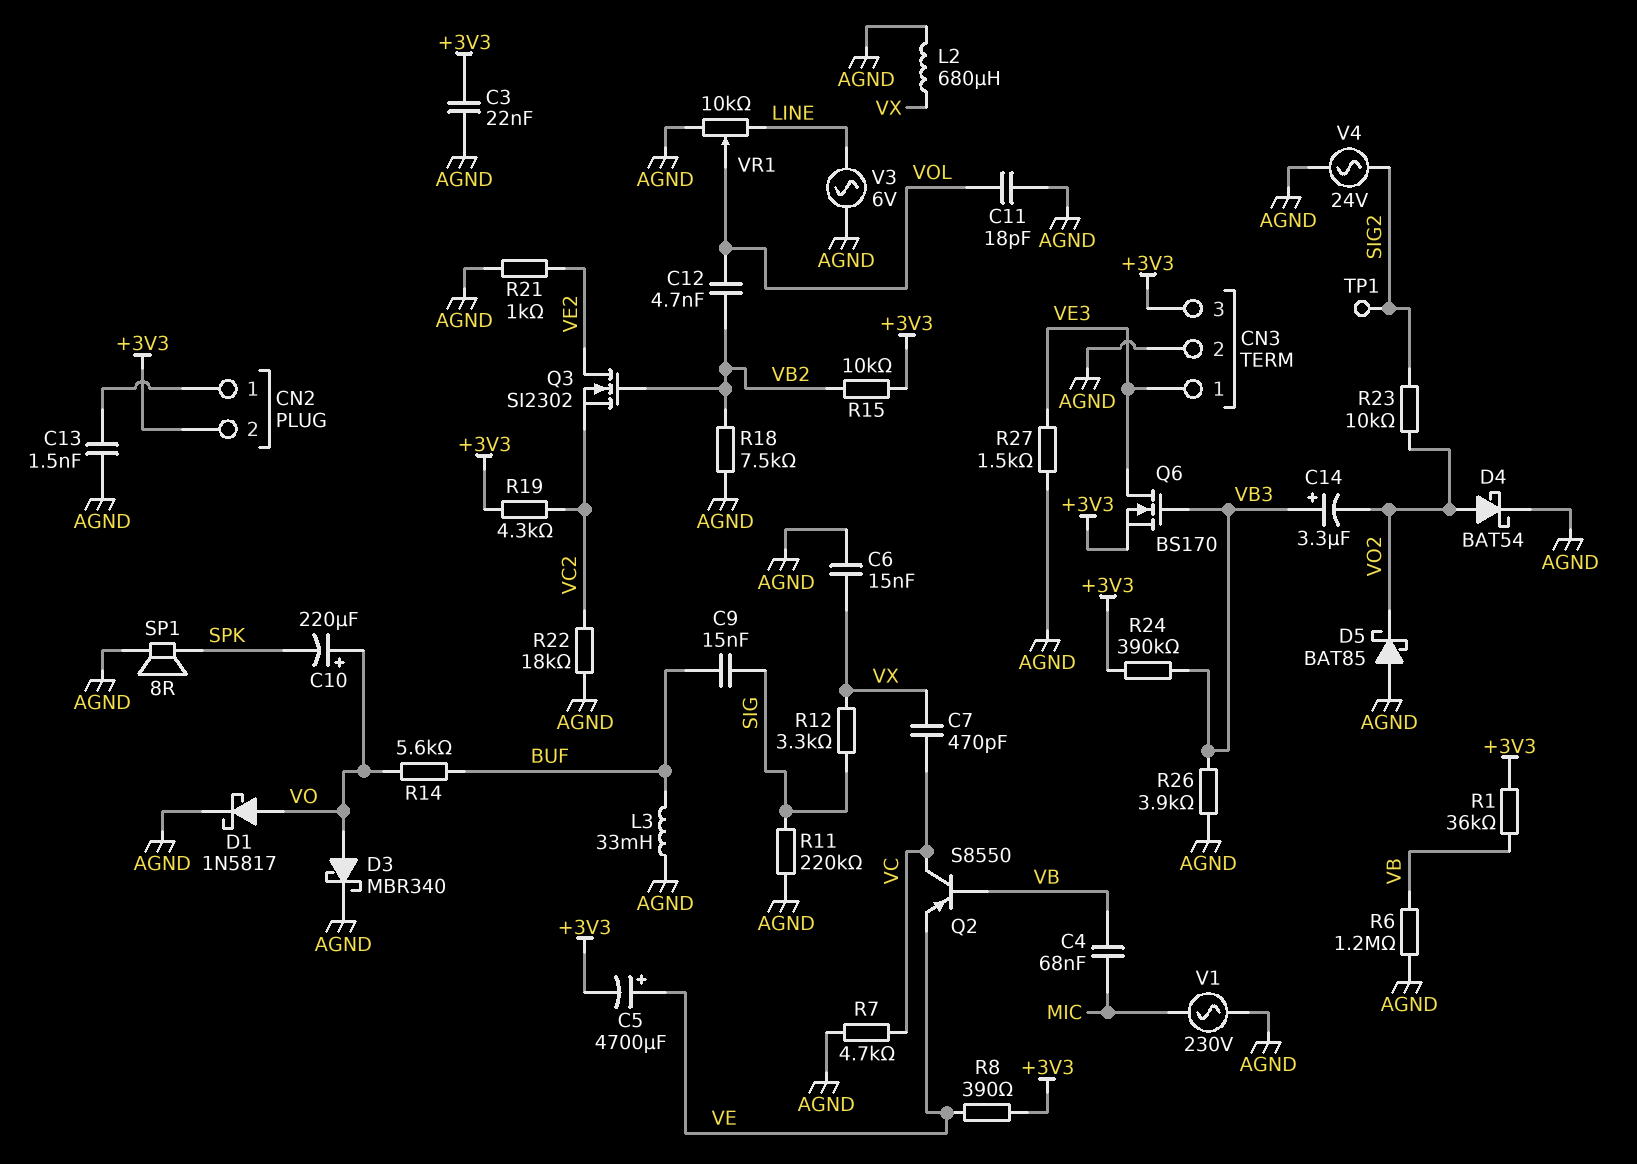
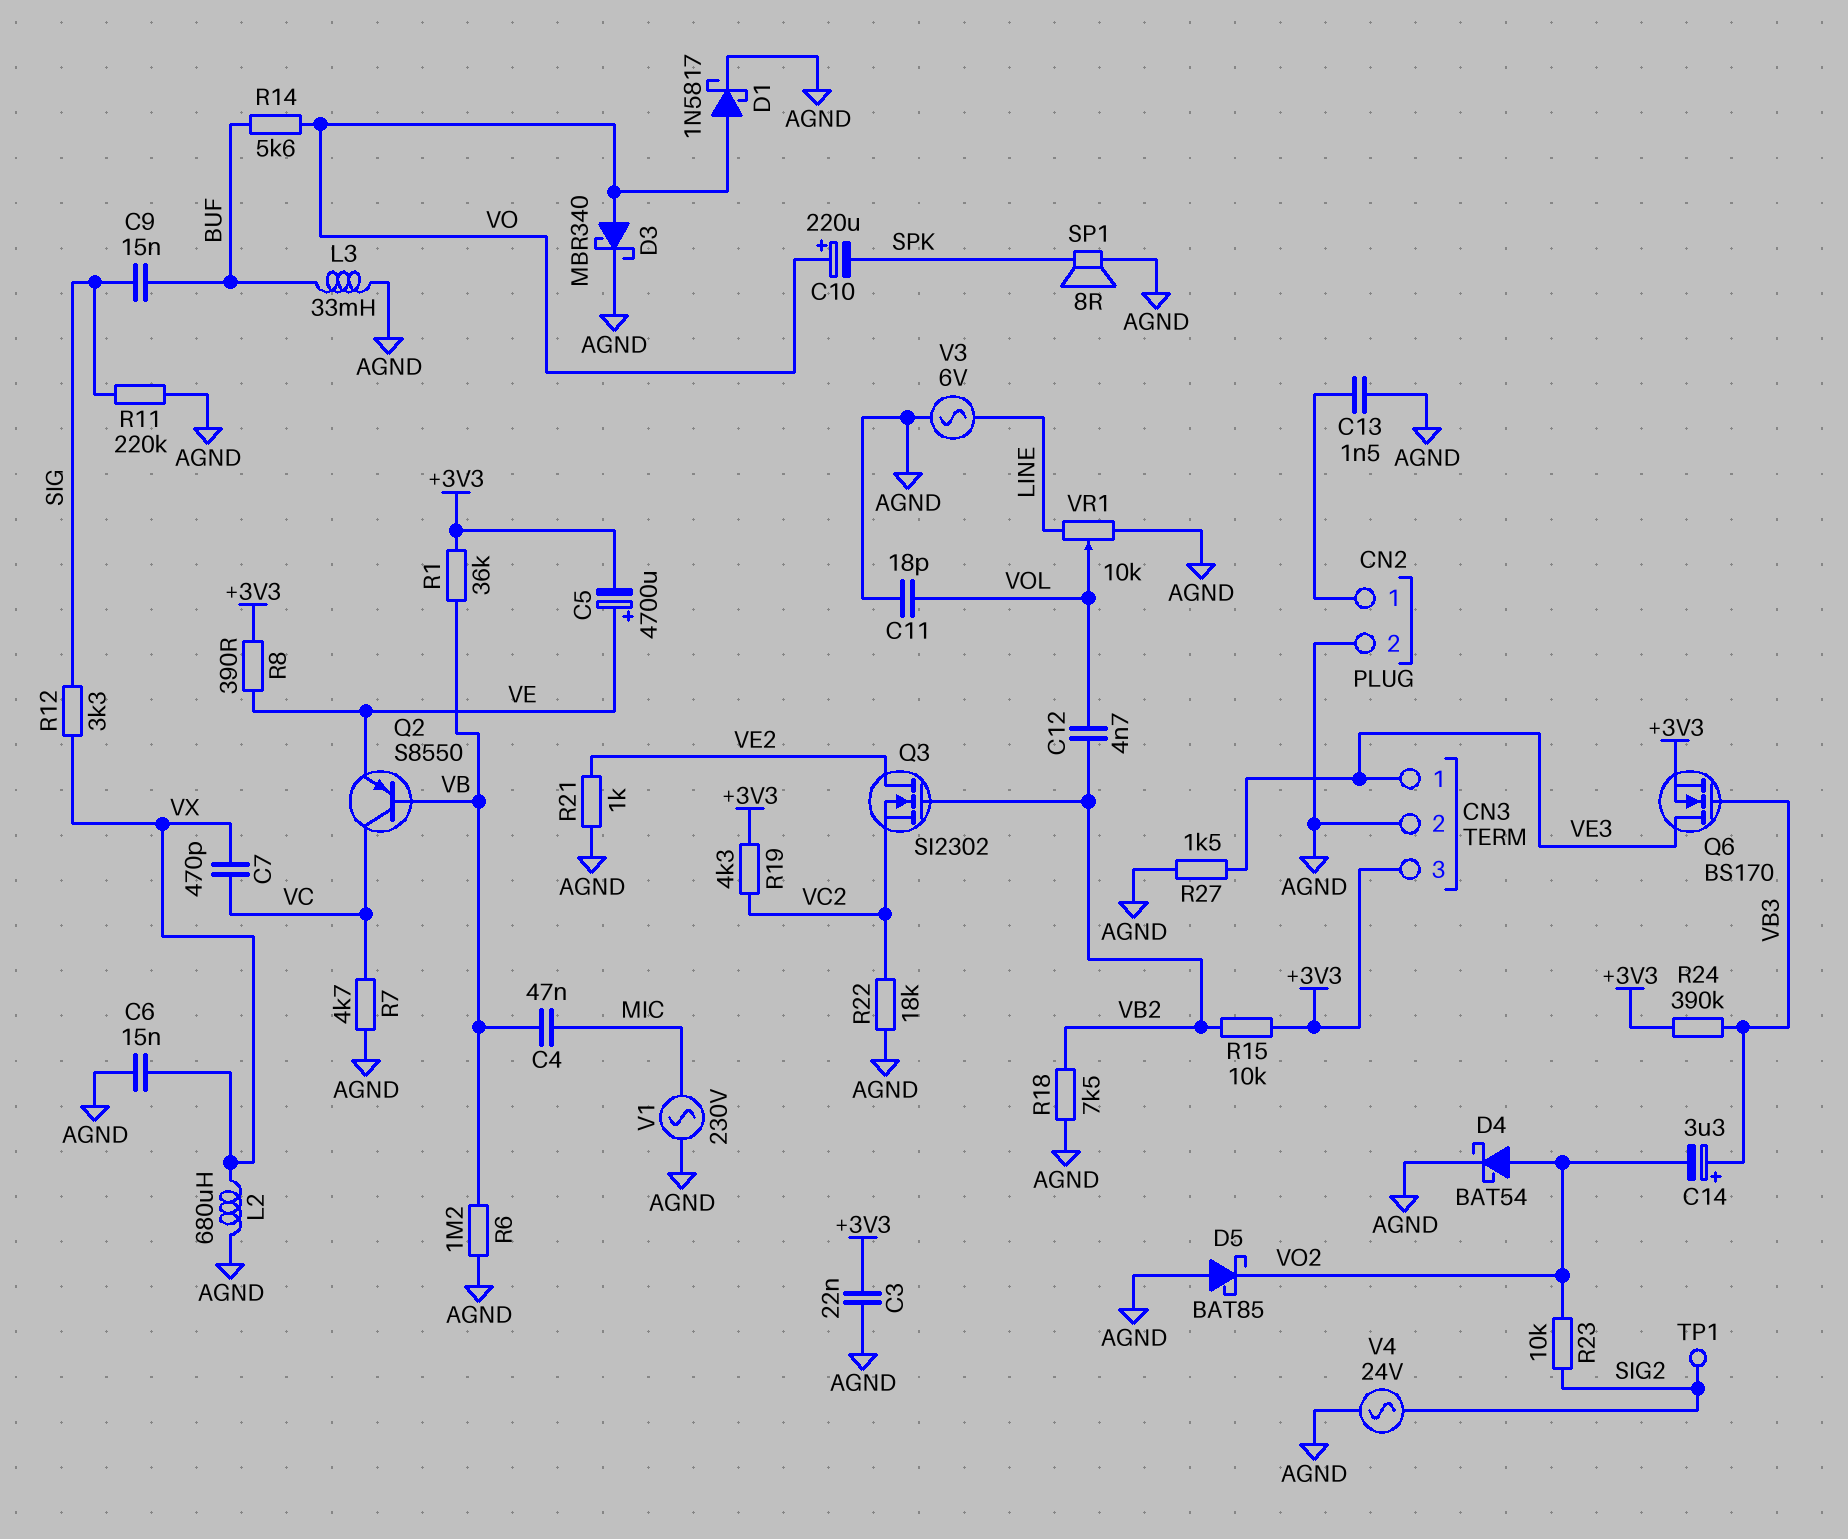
C4: 68nF (MIC, VB) -> 47nF (MIC, VB)
CN2 pin 2: +3V3 -> AGND
R26: 3.9k (AGND, VB3) -> none

